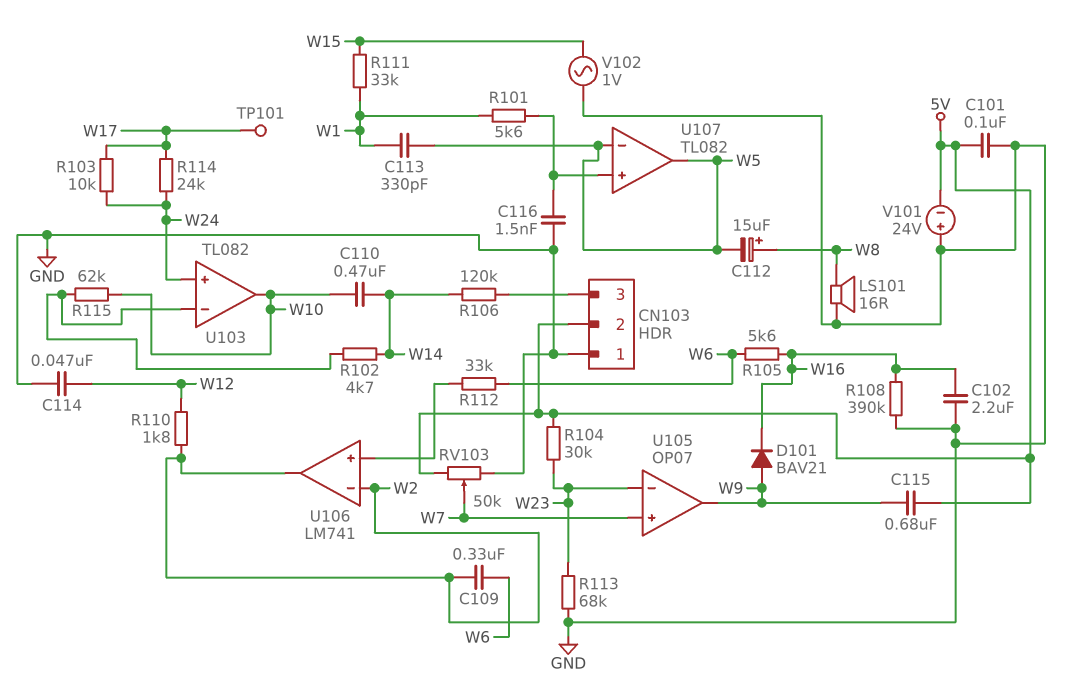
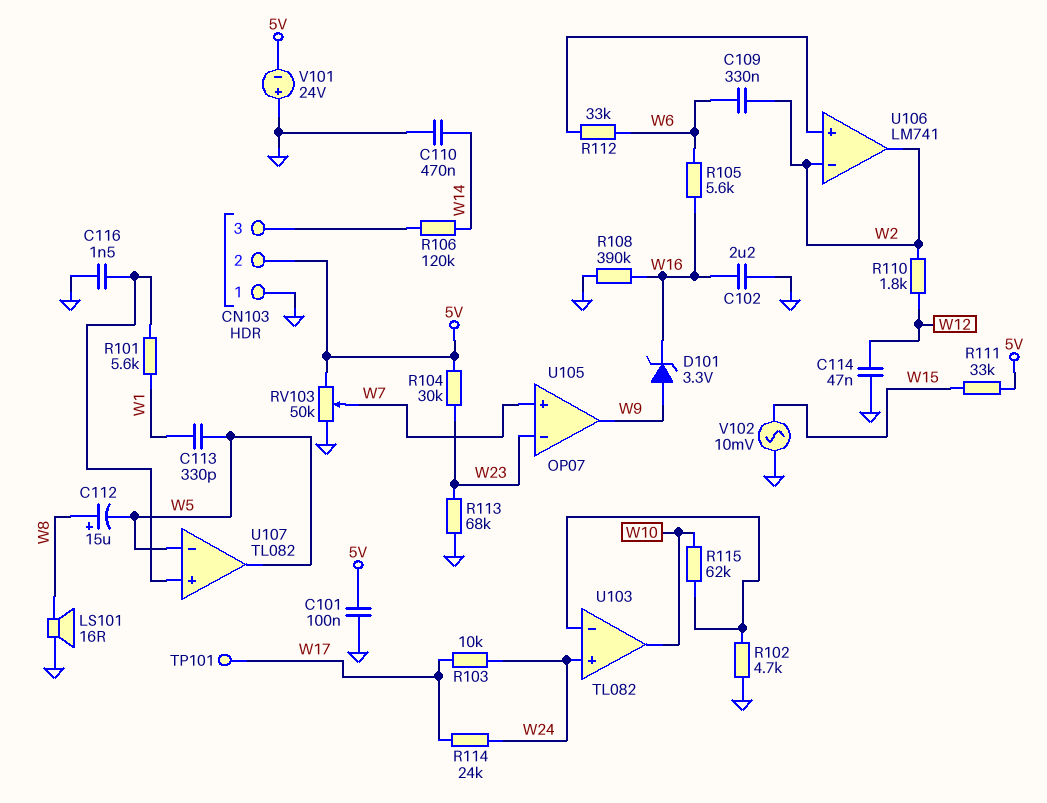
C110: 470nF (W10, W14) -> 470nF (GND, W14)
C115: 680nF (5V, W9) -> none
D101: diode BAV21 (A W9, K W16) -> zener 3.3V (A W9, K W16)
R102: 4.7k (U103/in-, W14) -> 4.7k (GND, U103/in-)
R111: 33k (W1, W15) -> 33k (5V, W15)
V102: AC 1V (GND, W15) -> AC 10mV (GND, W15)

